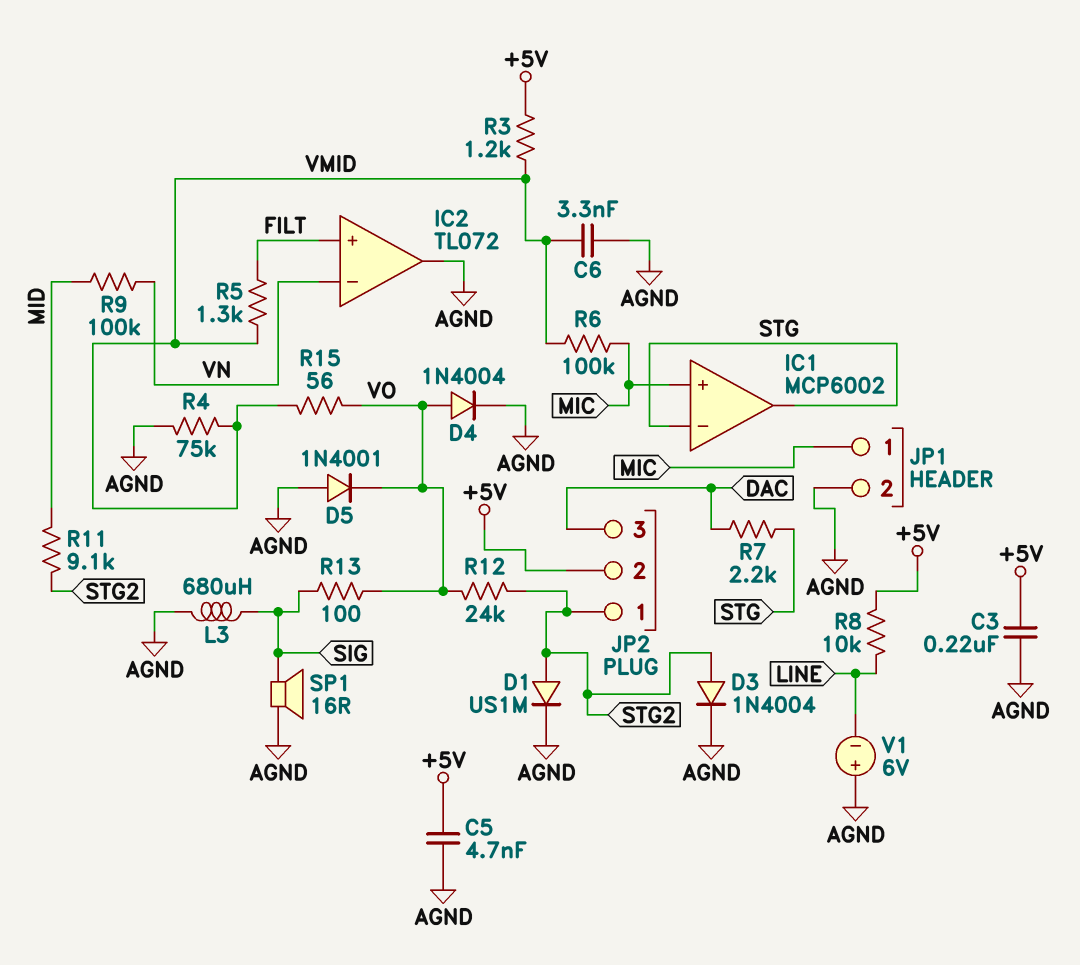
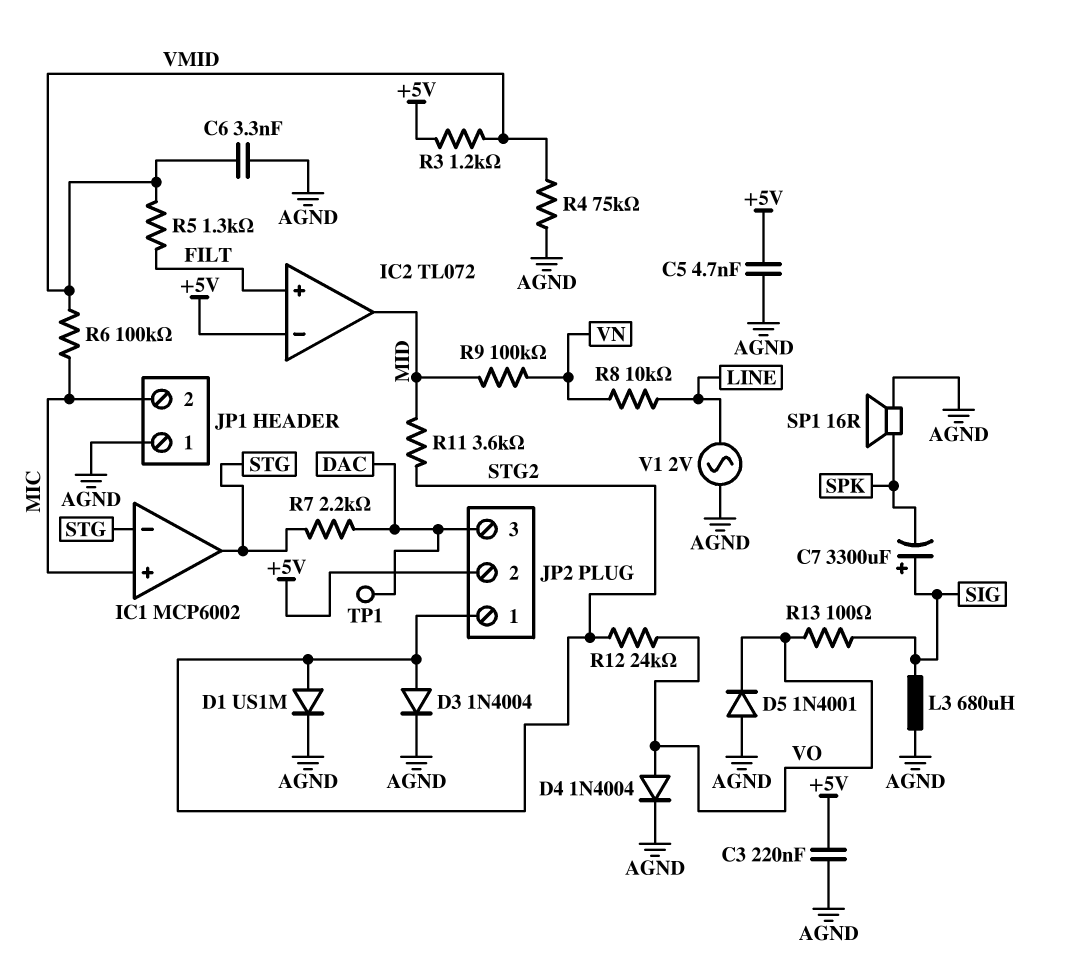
C7: none -> 3300uF (plus SIG, minus SPK)
IC2 pin in-: VN -> +5V
IC2 pin out: AGND -> MID
JP1 pin 1: MIC -> AGND
JP1 pin 2: AGND -> MIC
R8: 10k (+5V, LINE) -> 10k (LINE, VN)
R11: 9.1k (MID, STG2) -> 3.6k (MID, STG2)
R15: 56 (VMID, VO) -> none
SP1: speaker 16R (AGND, SIG) -> speaker 16R (AGND, SPK)
TP1: none -> test point (DAC)
V1: 6V (plus AGND, minus LINE) -> AC 2V (AGND, LINE)

